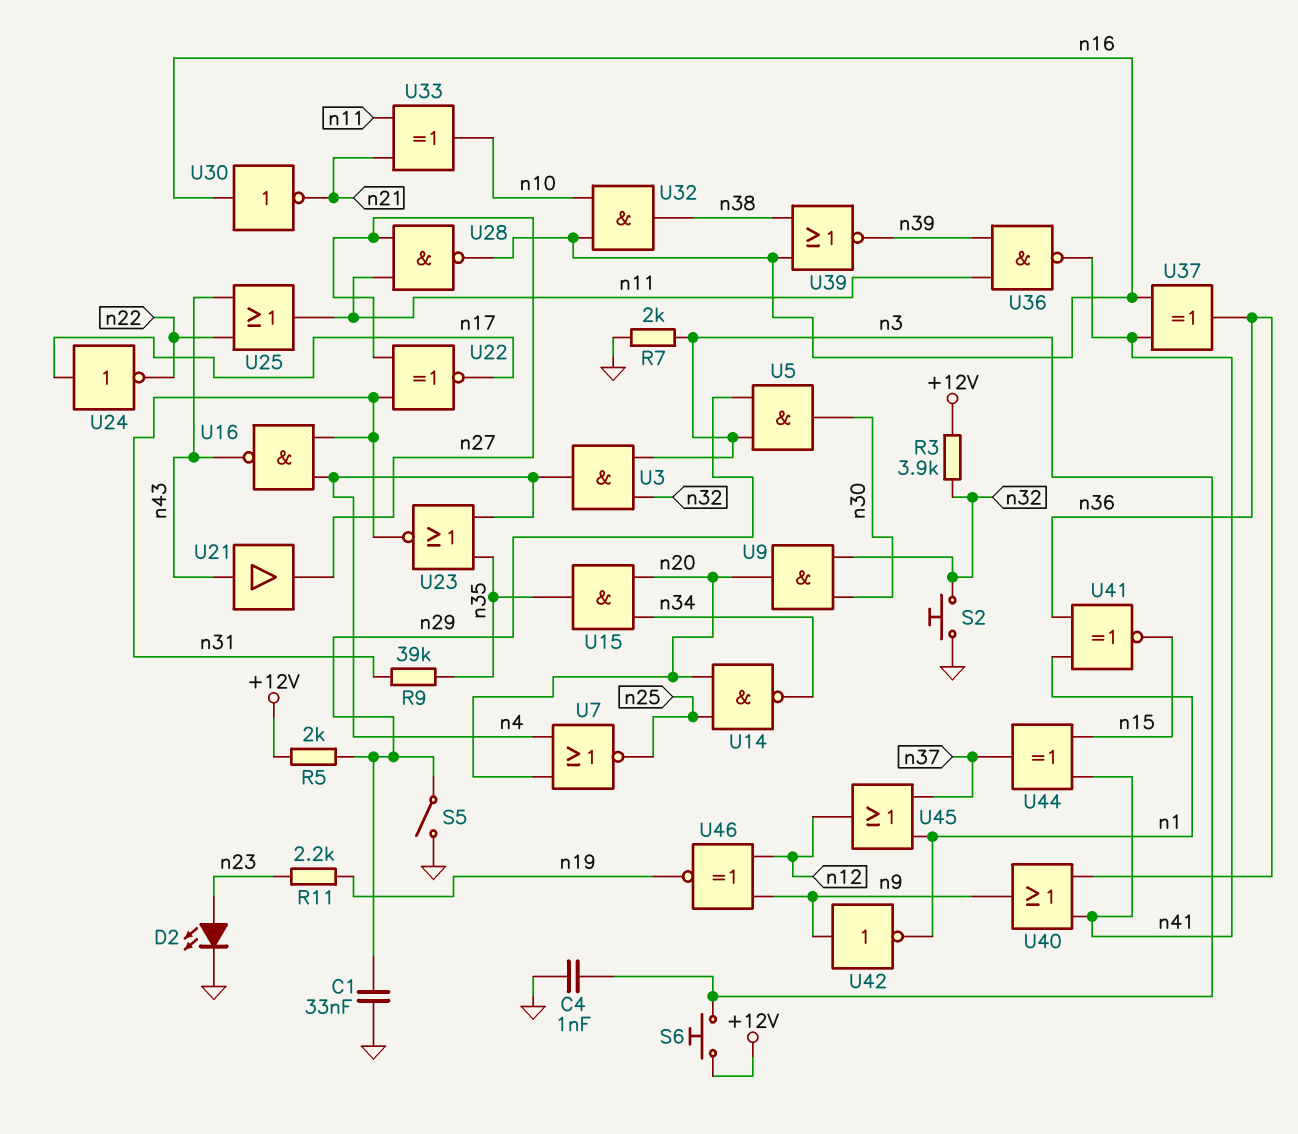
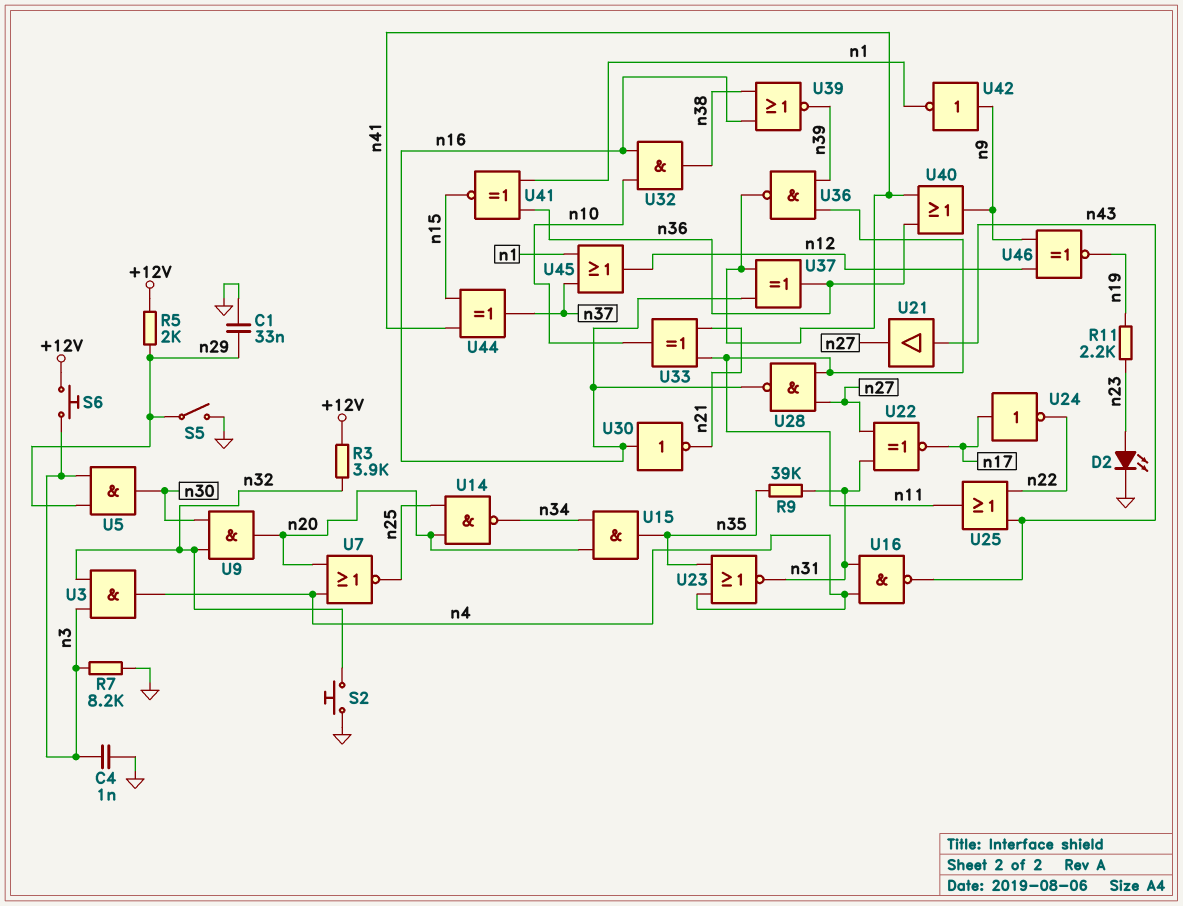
R7: 2k (GND, n3) -> 8.2k (GND, n3)

